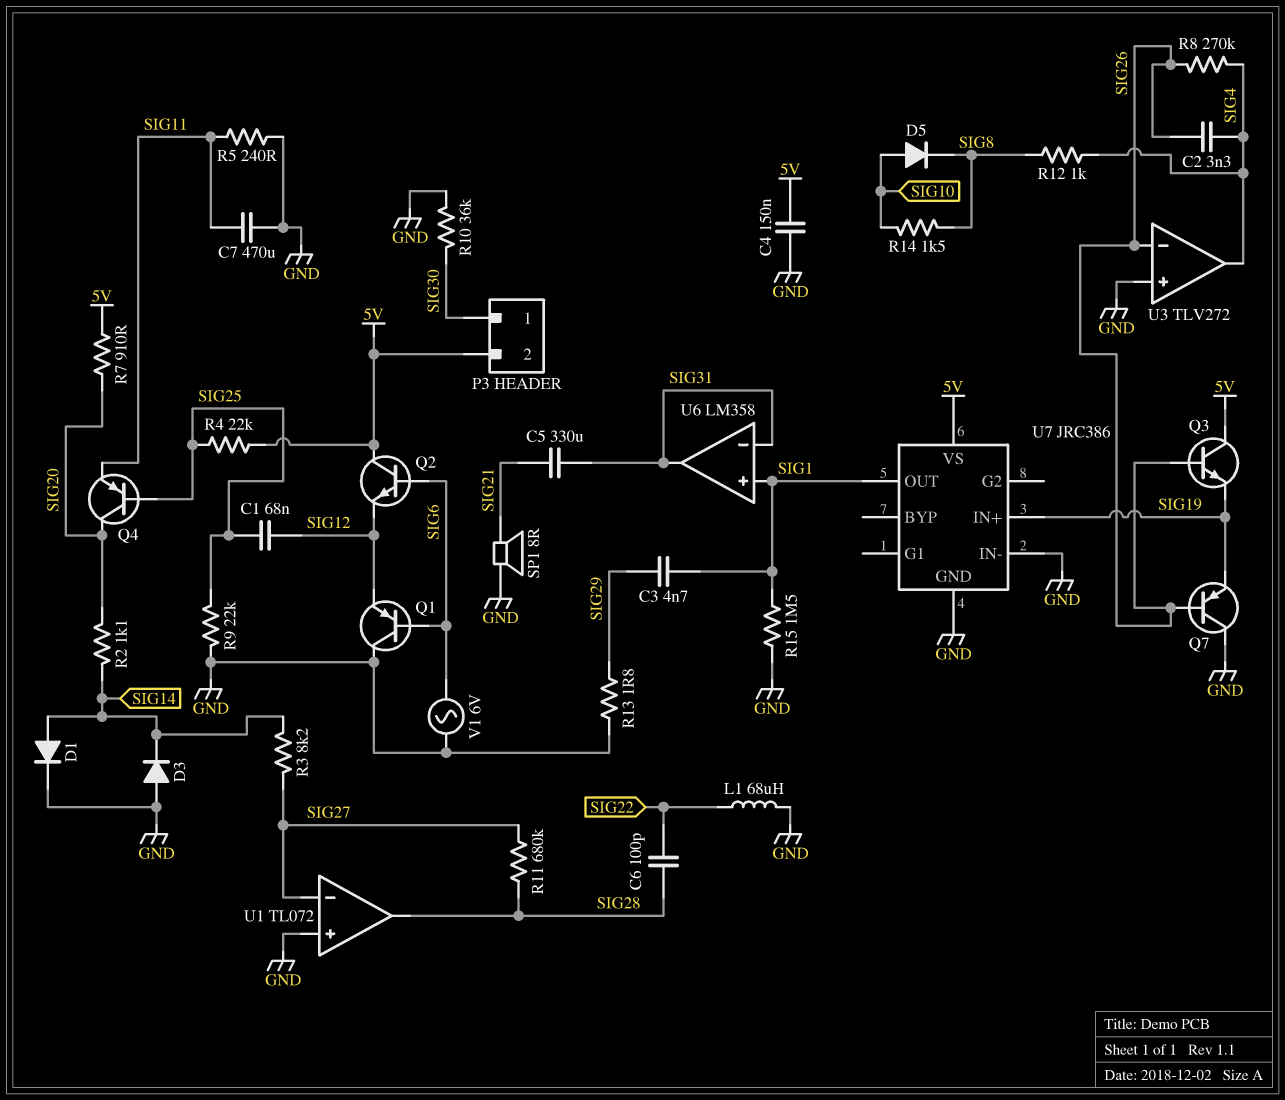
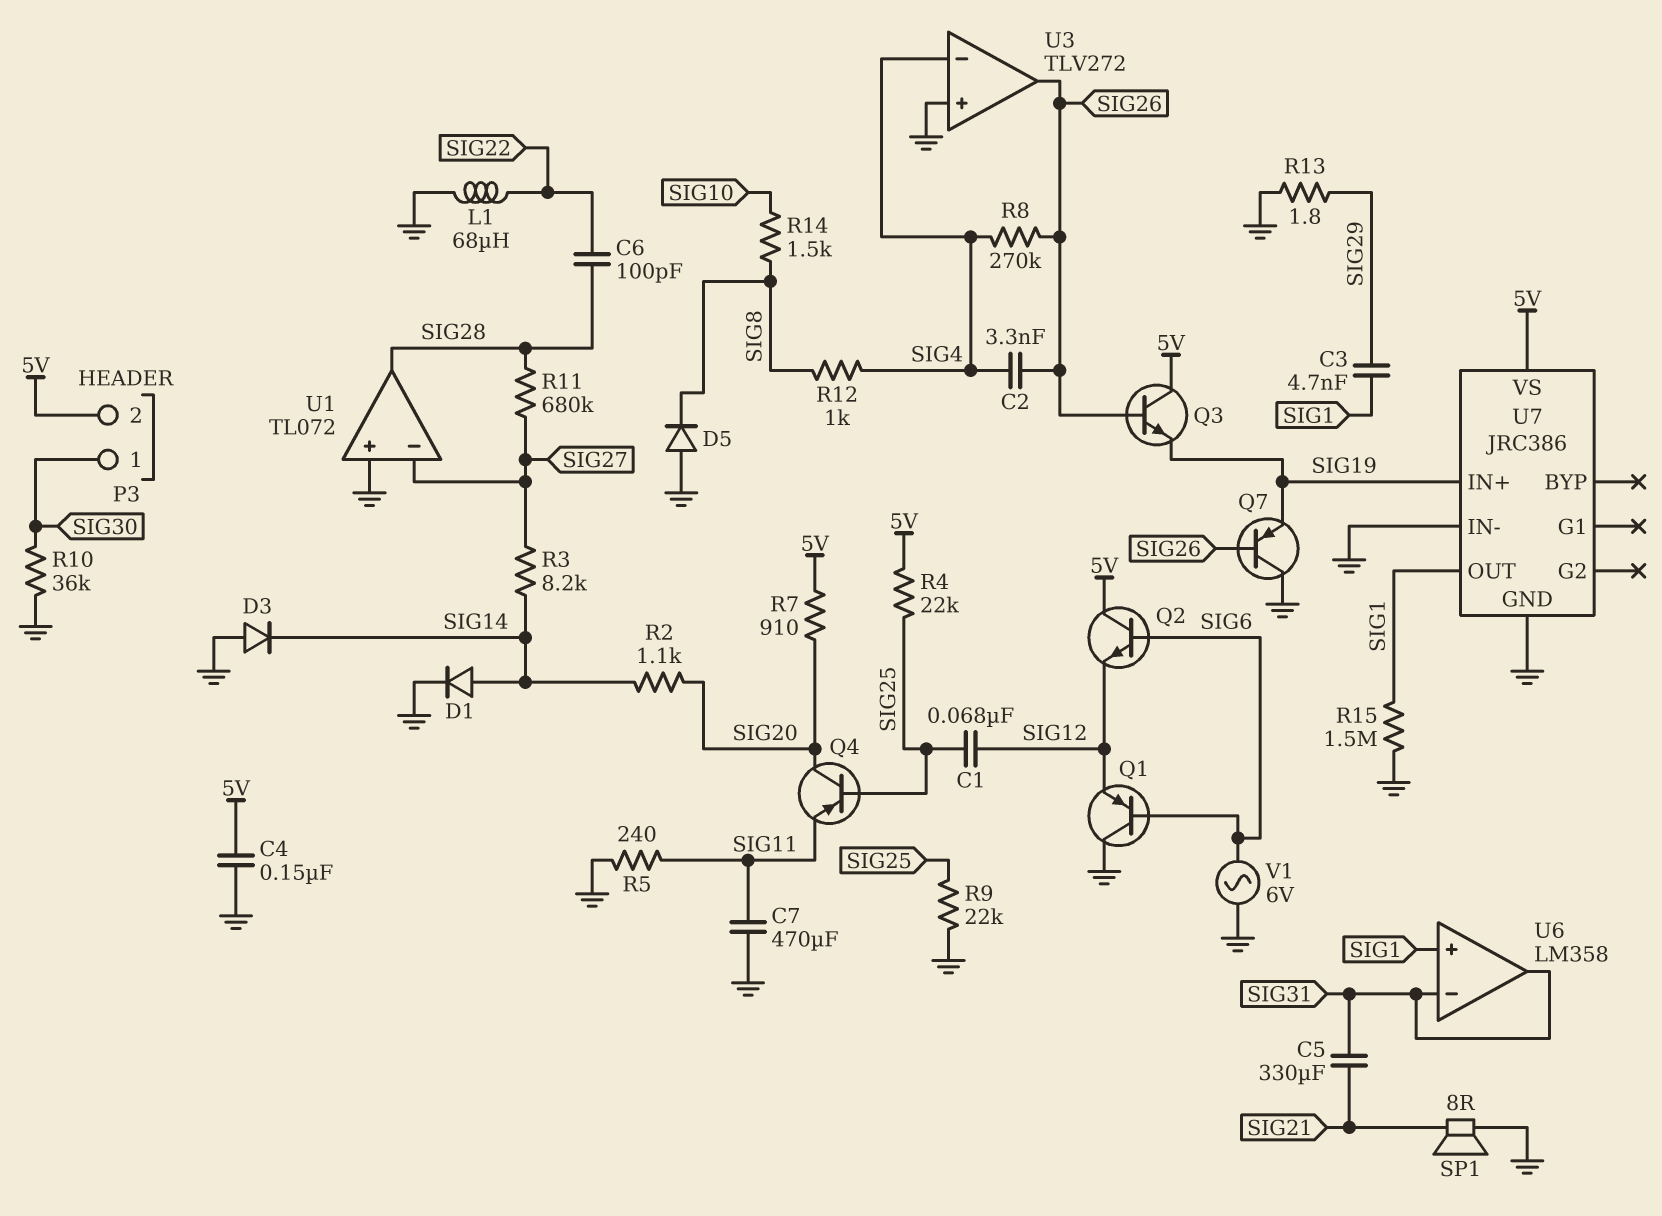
D5: diode (A SIG10, K SIG8) -> diode (A GND, K SIG8)
U3 pin in-: SIG26 -> SIG4
U3 pin out: SIG4 -> SIG26

